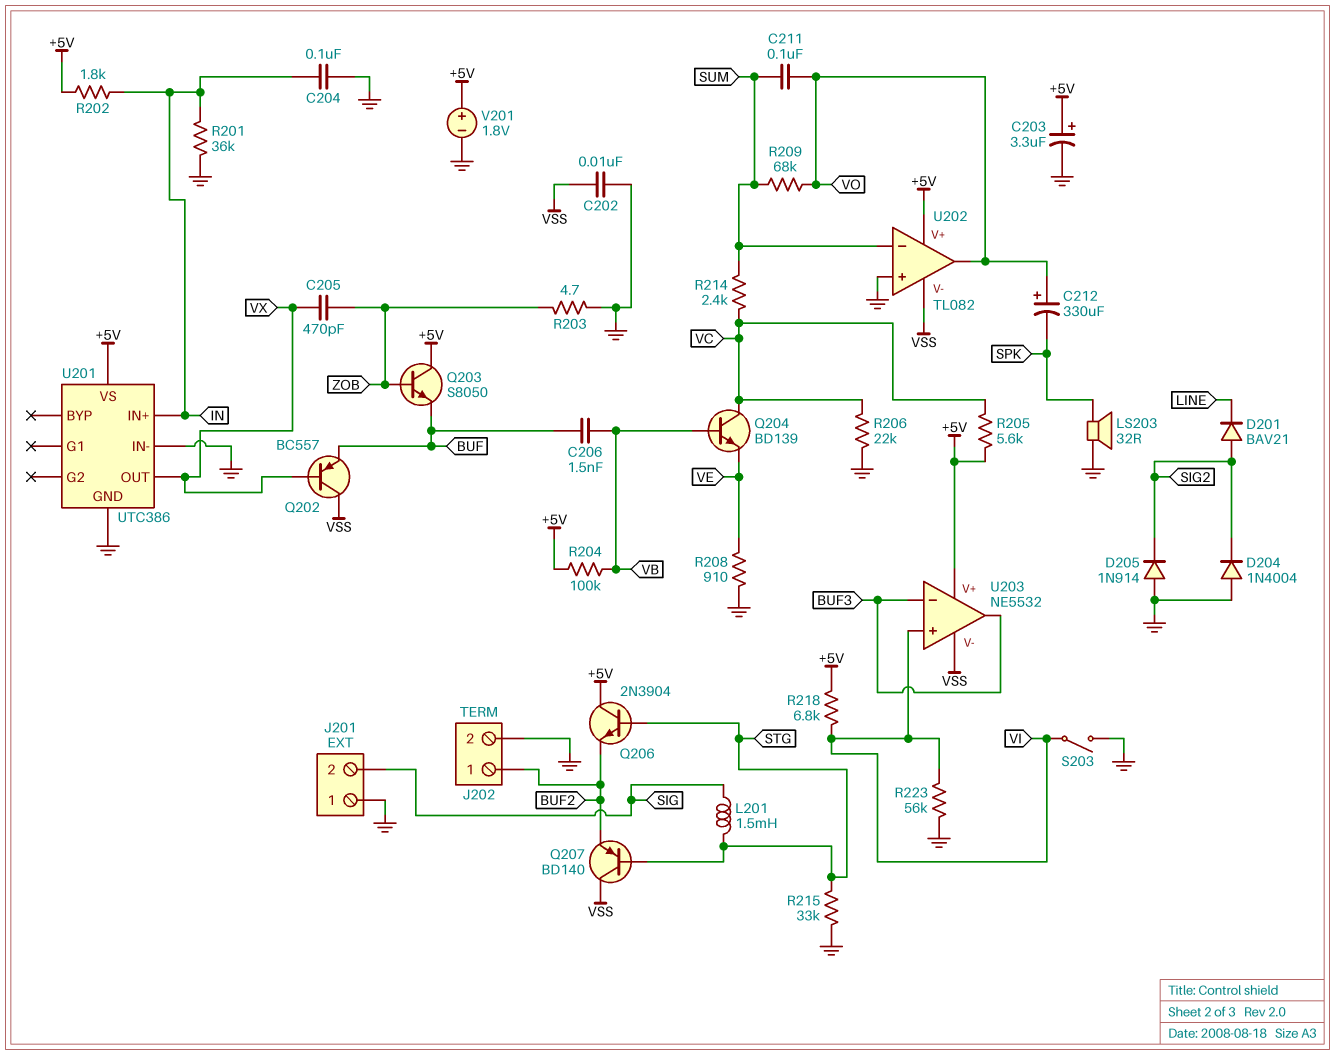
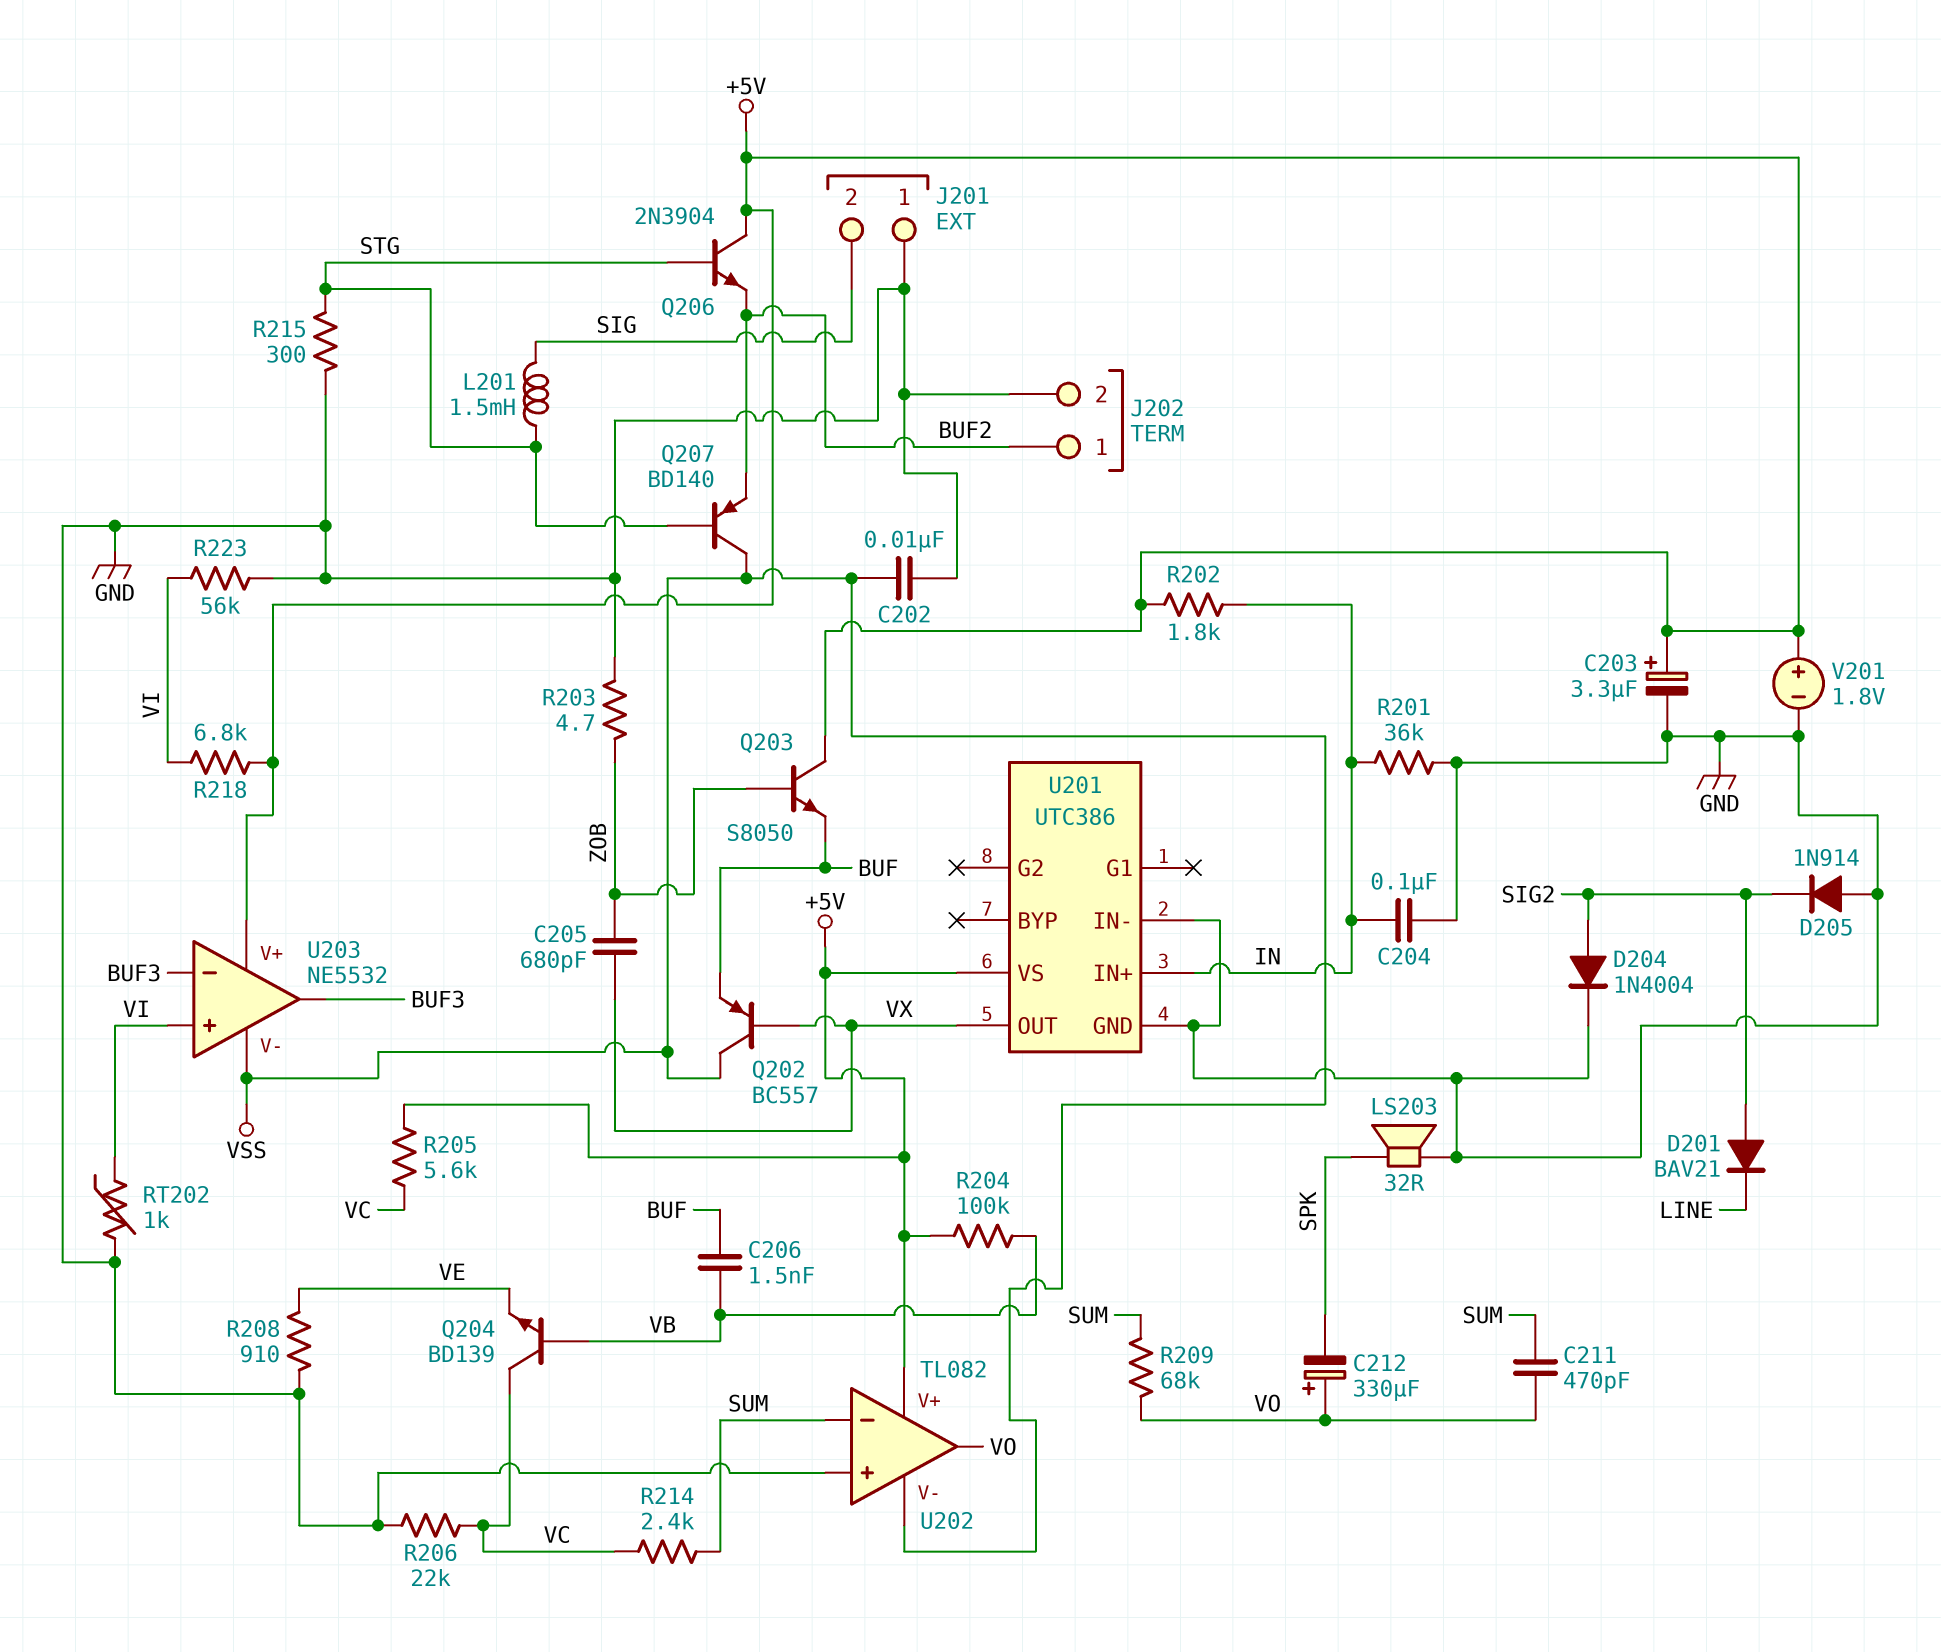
C205: 470pF (VX, ZOB) -> 680pF (VX, ZOB)
C211: 100nF (SUM, VO) -> 470pF (SUM, VO)
D204: diode 1N4004 (A GND, K SIG2) -> diode 1N4004 (A SIG2, K GND)
R215: 33k (GND, STG) -> 300 (GND, STG)
RT202: none -> 1k (GND, VI)
S203: switch (GND, VI) -> none

